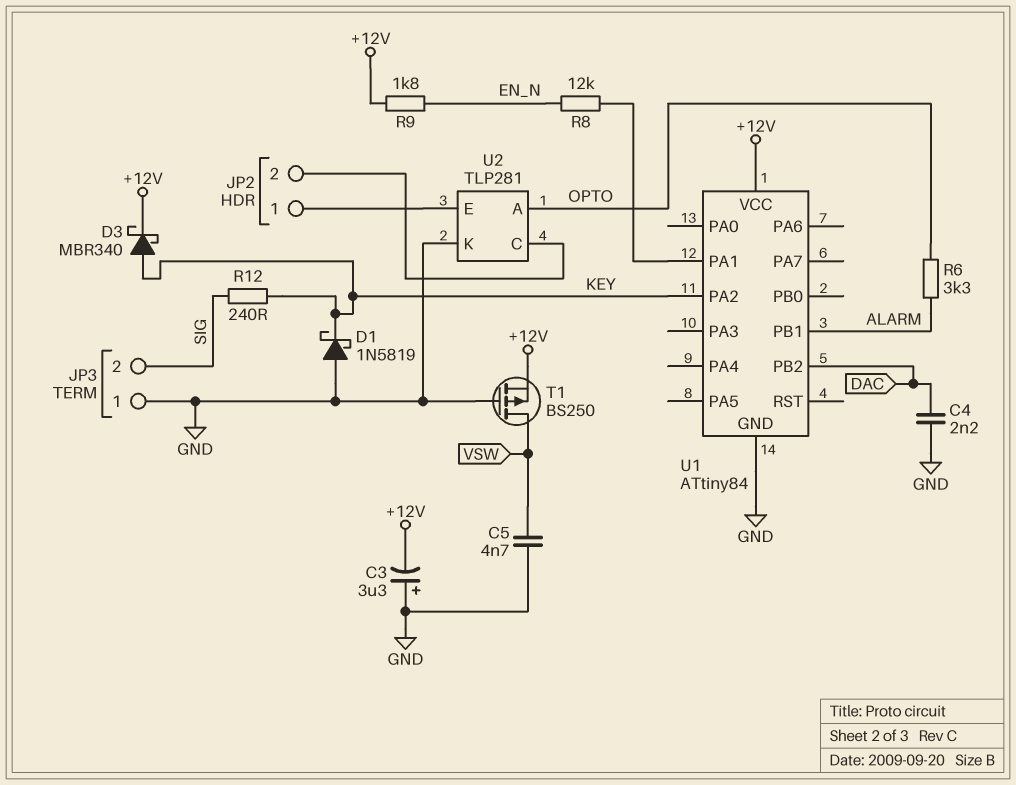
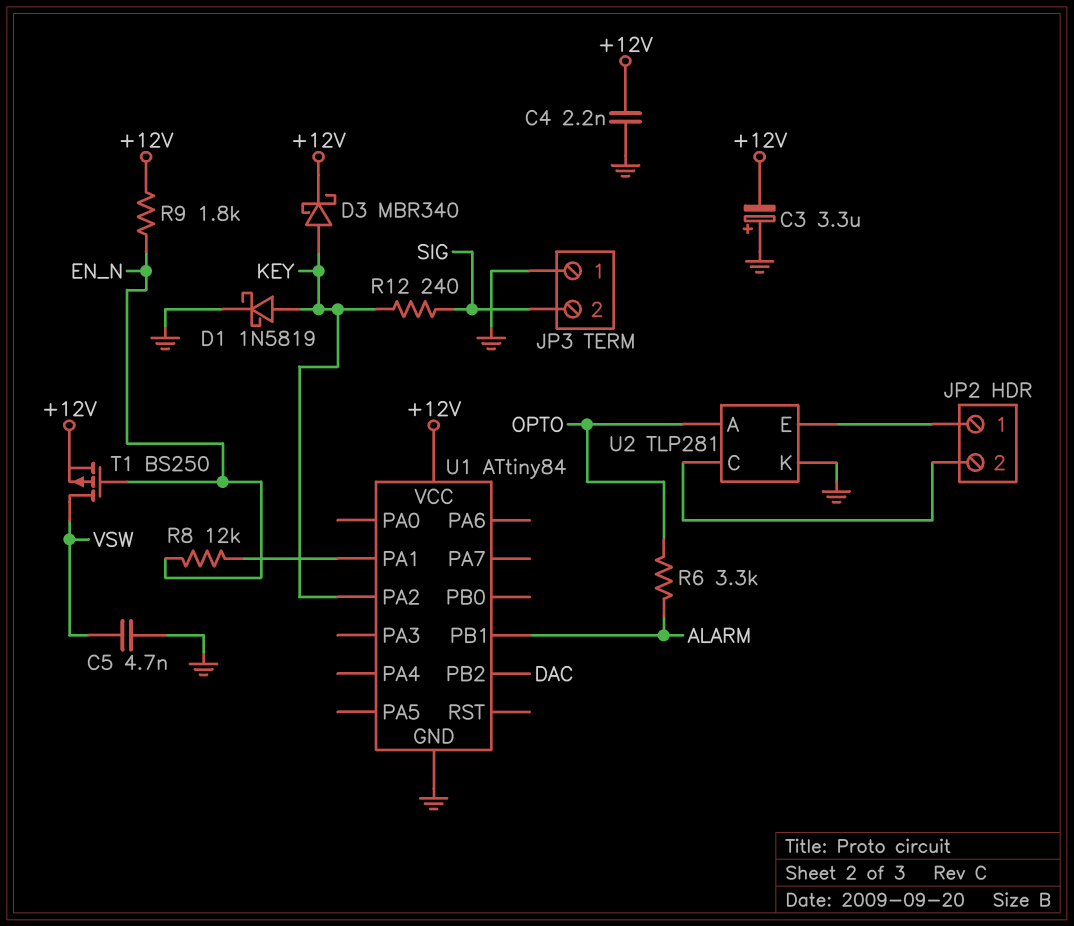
C4: 2.2nF (DAC, GND) -> 2.2nF (+12V, GND)
D1: schottky 1N5819 (A GND, K KEY) -> schottky 1N5819 (A KEY, K GND)
T1: PMOS BS250 (G GND, D VSW, S +12V) -> PMOS BS250 (G EN_N, D VSW, S +12V)

